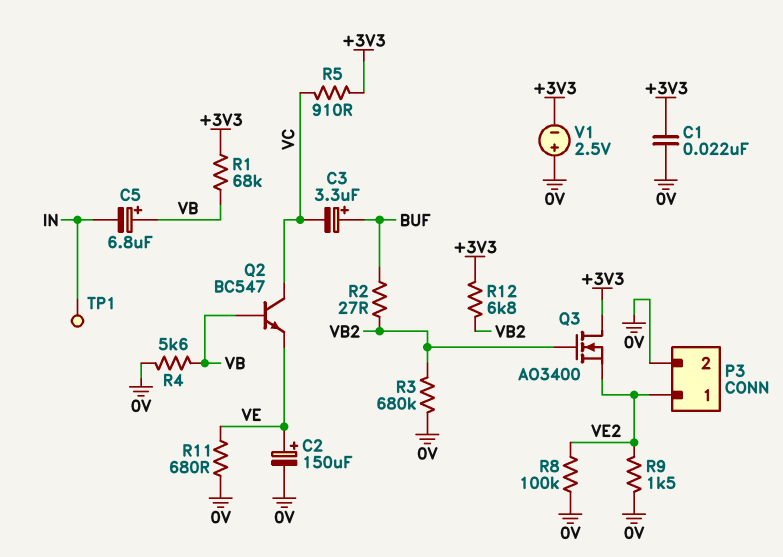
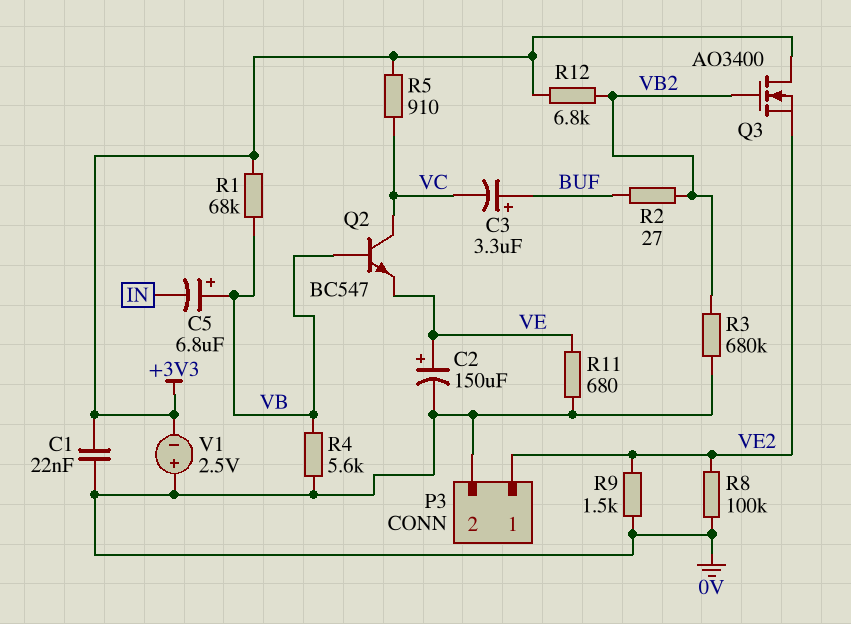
TP1: test point (IN) -> none

